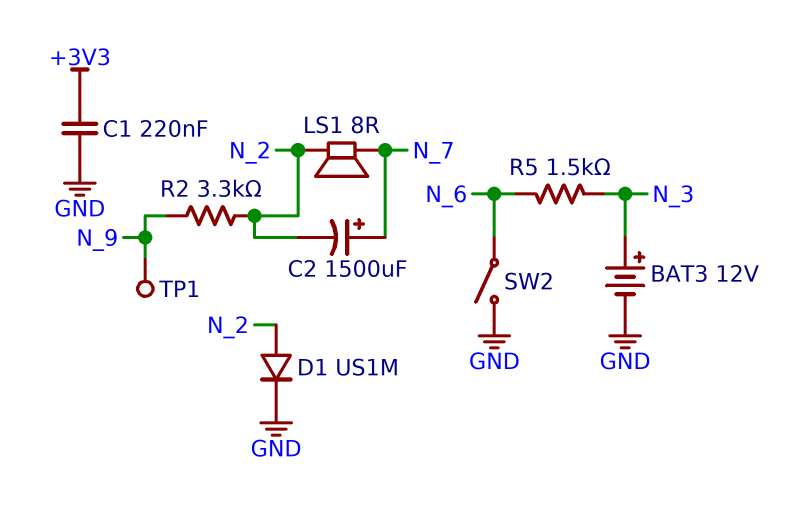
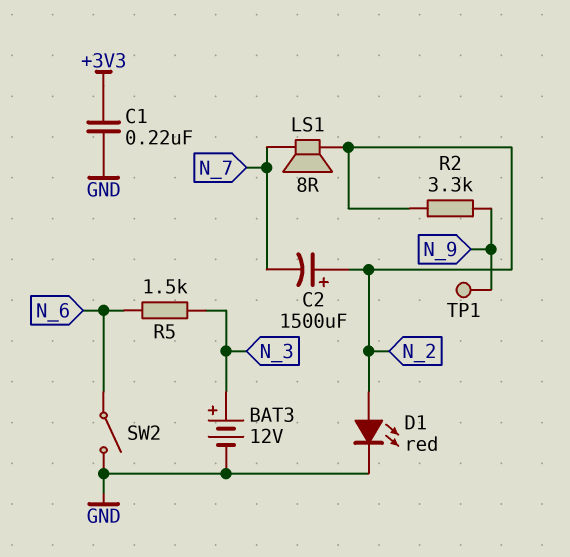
C2: 1500uF (plus N_7, minus N_2) -> 1500uF (plus N_2, minus N_7)
D1: diode US1M (A N_2, K GND) -> LED red (A N_2, K GND)

